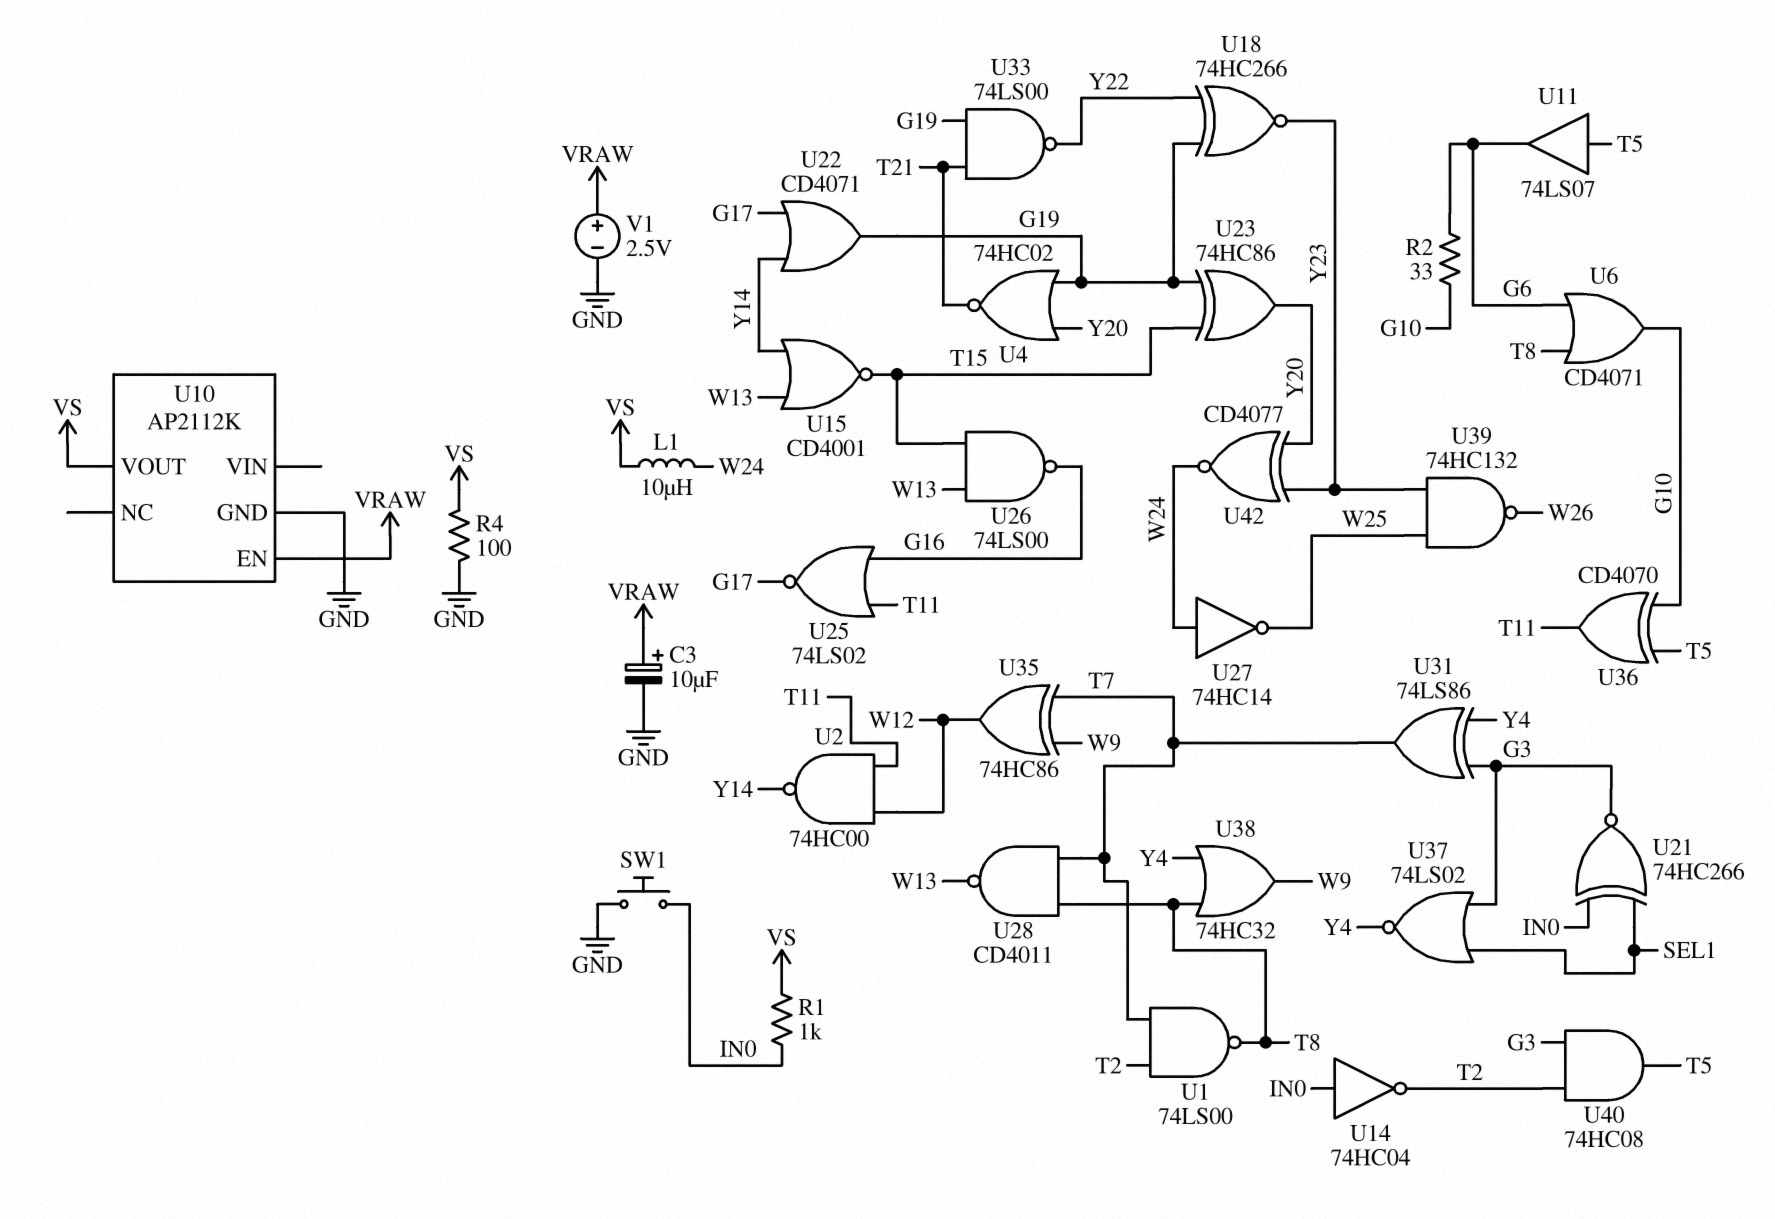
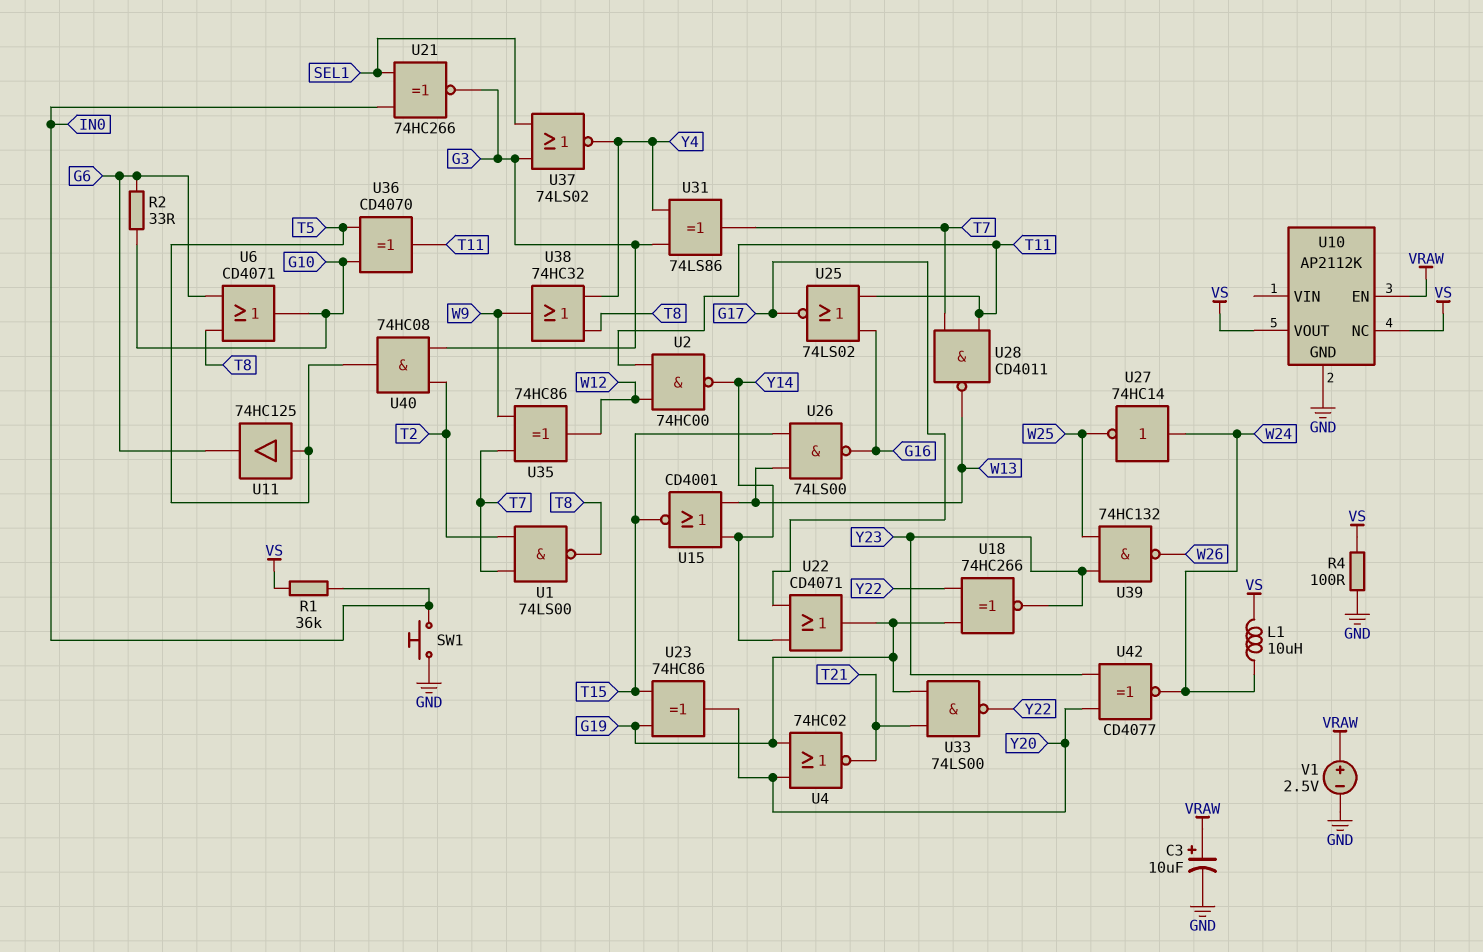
R1: 1k (IN0, VS) -> 36k (IN0, VS)
U10 pin NC: none -> VS
U11: buffer 74LS07 (in T5, out G6) -> buffer 74HC125 (in T5, out G6)
U14: NOT 74HC04 (in IN0, out T2) -> none
U28: NAND CD4011 (in T7, in T8, out W13) -> NAND CD4011 (in T7, in T11, out W13)

